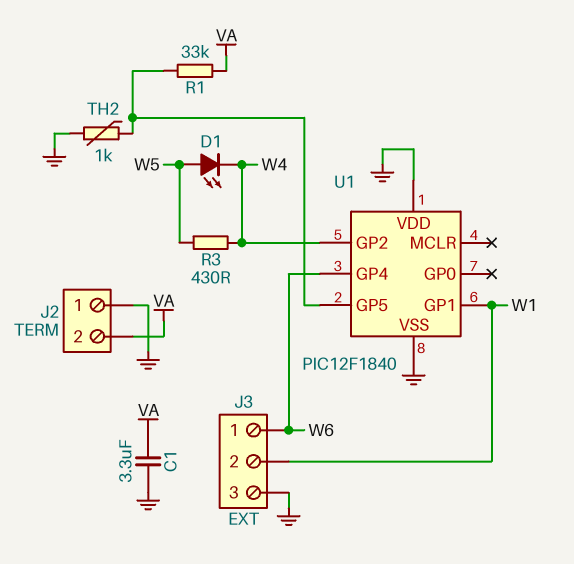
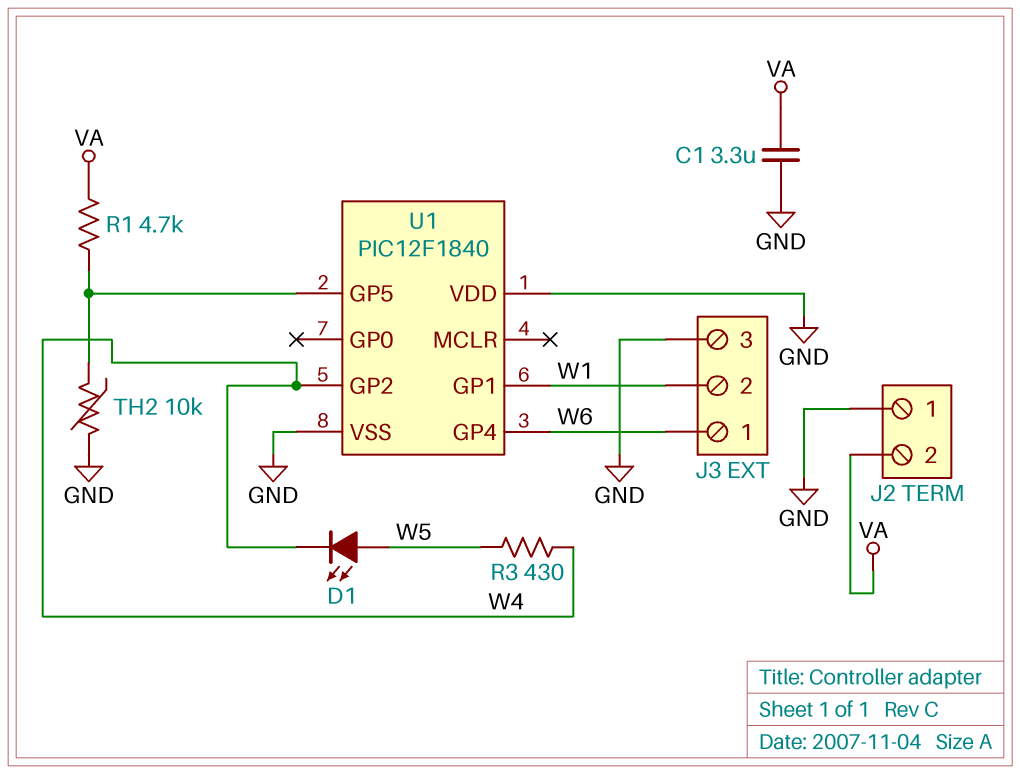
R1: 33k (U1/GP5, VA) -> 4.7k (U1/GP5, VA)
TH2: 1k (GND, U1/GP5) -> 10k (GND, U1/GP5)

